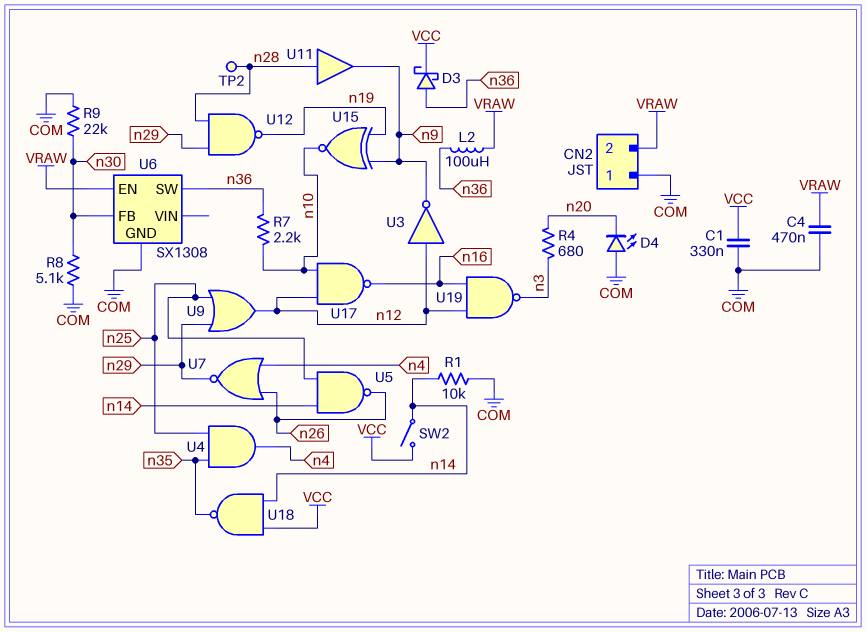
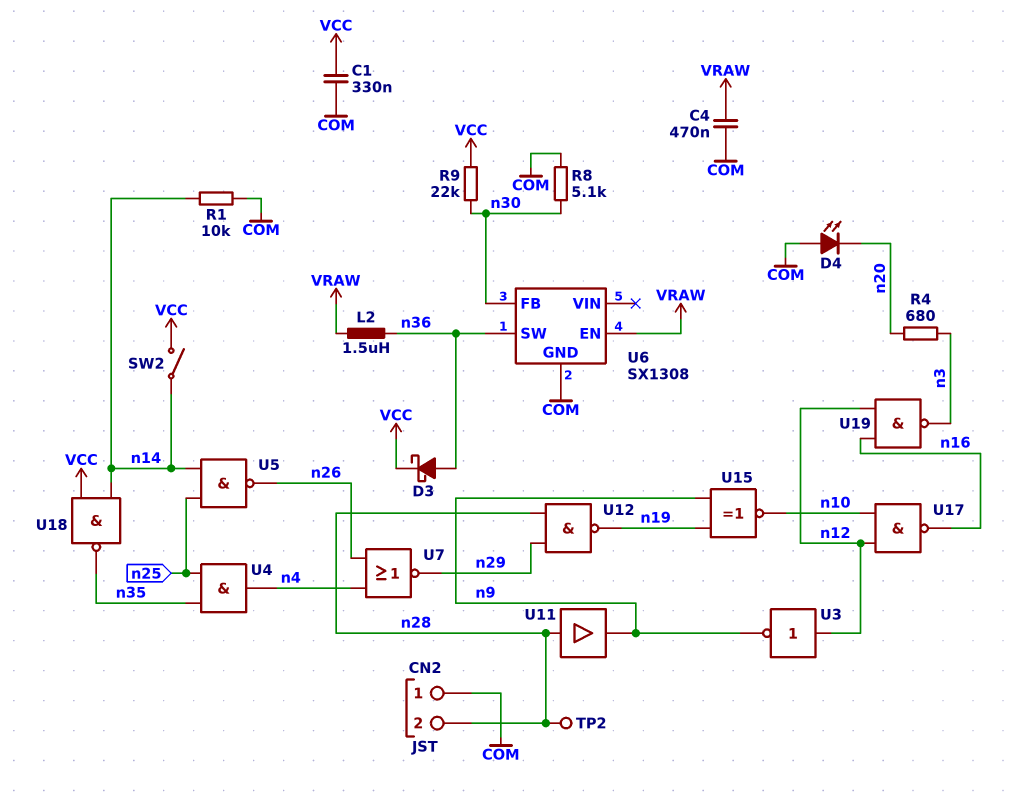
CN2 pin 2: VRAW -> n28
L2: 100uH (VRAW, n36) -> 1.5uH (VRAW, n36)
R7: 2.2k (n10, n36) -> none
R9: 22k (COM, n30) -> 22k (VCC, n30)
U9: OR (in n25, in n29, out n12) -> none

